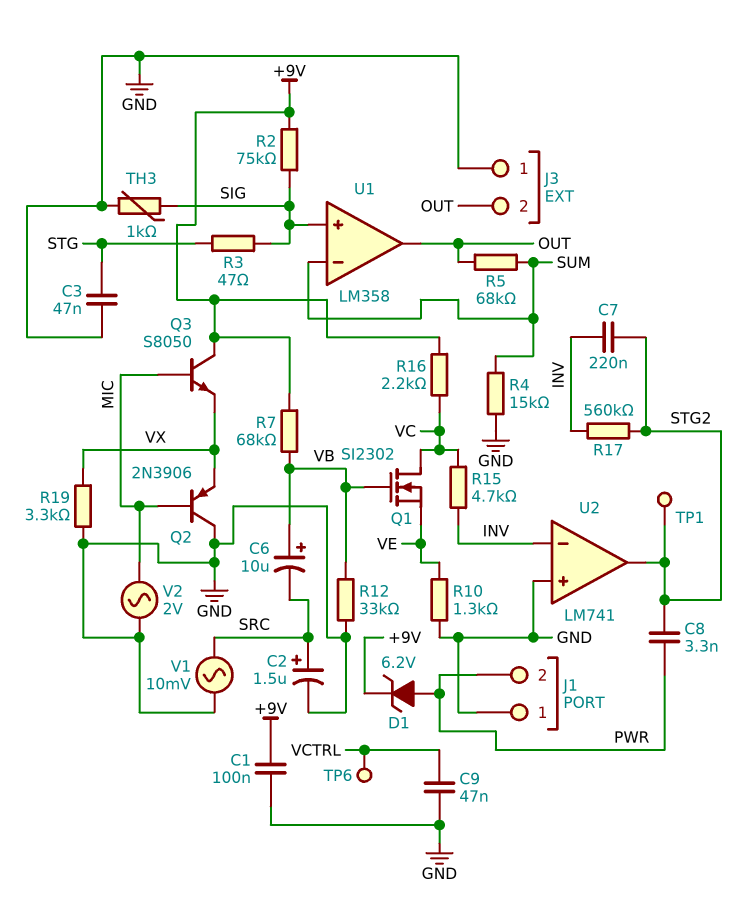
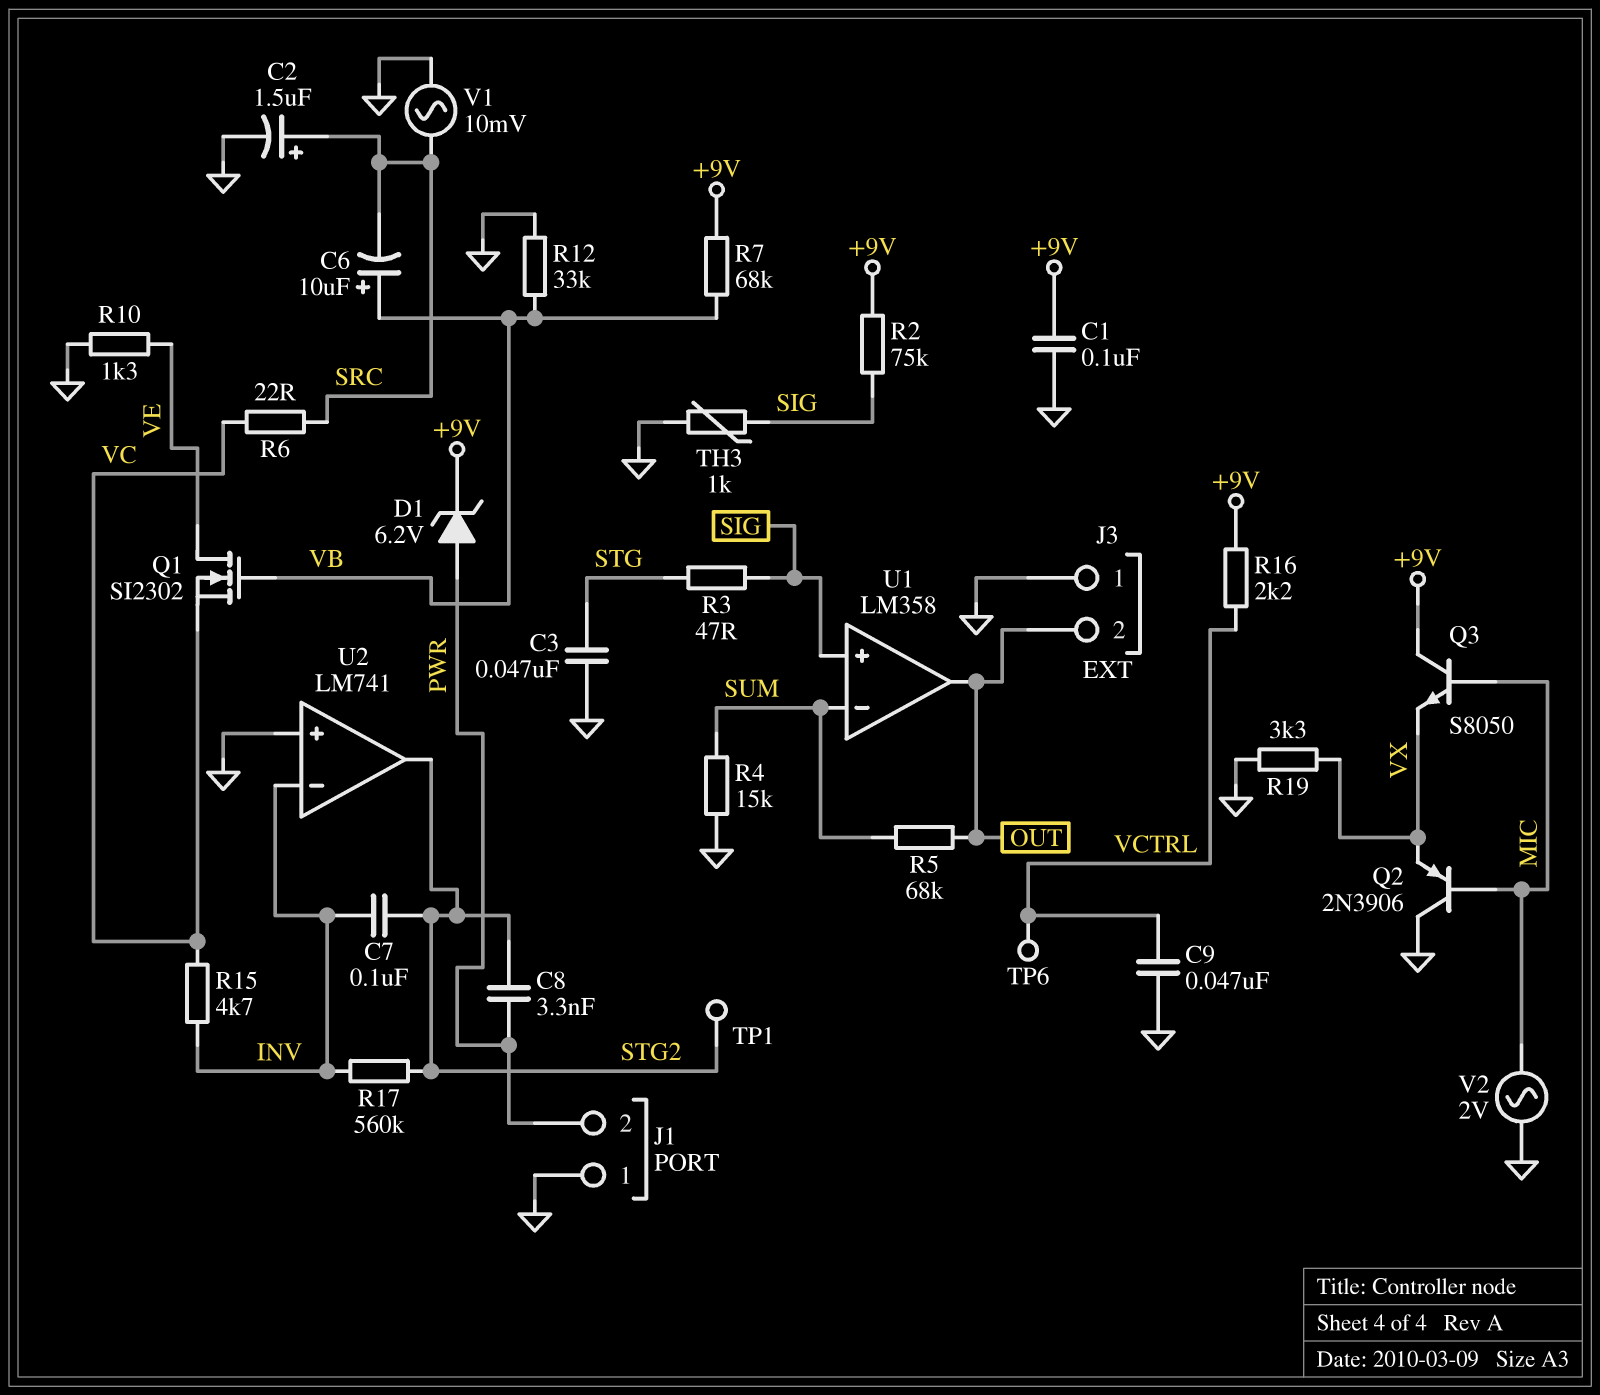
C7: 220nF (INV, STG2) -> 100nF (INV, STG2)
Q1: NMOS SI2302 (G VB, D VC, S VE) -> NMOS SI2302 (G VB, D VE, S VC)
R6: none -> 22 (SRC, VC)
R16: 2.2k (+9V, VC) -> 2.2k (+9V, VCTRL)

